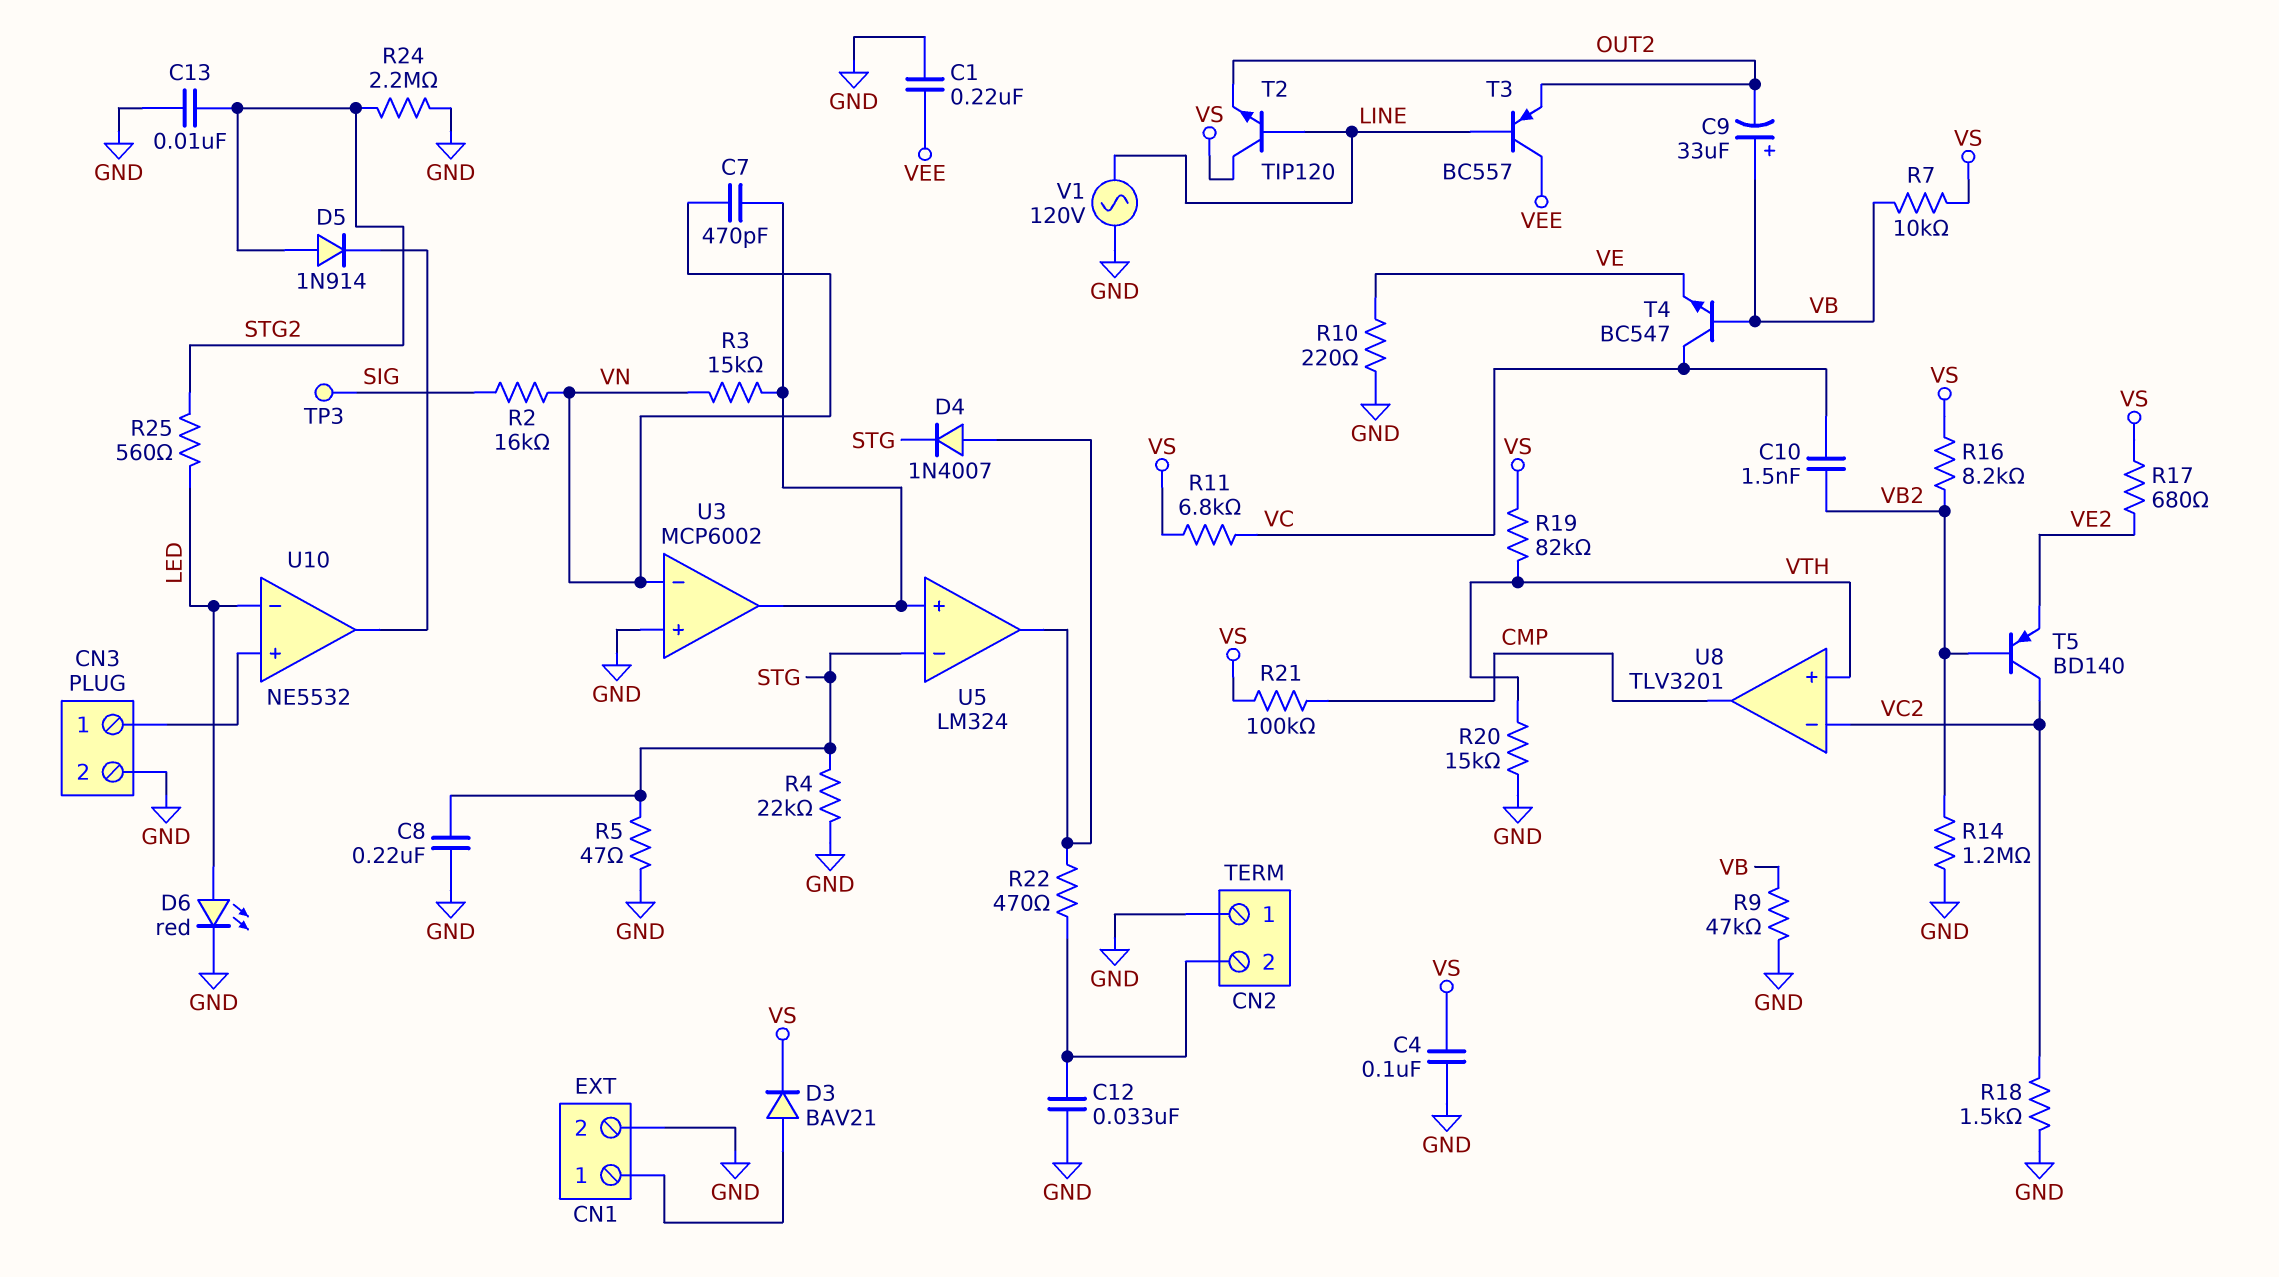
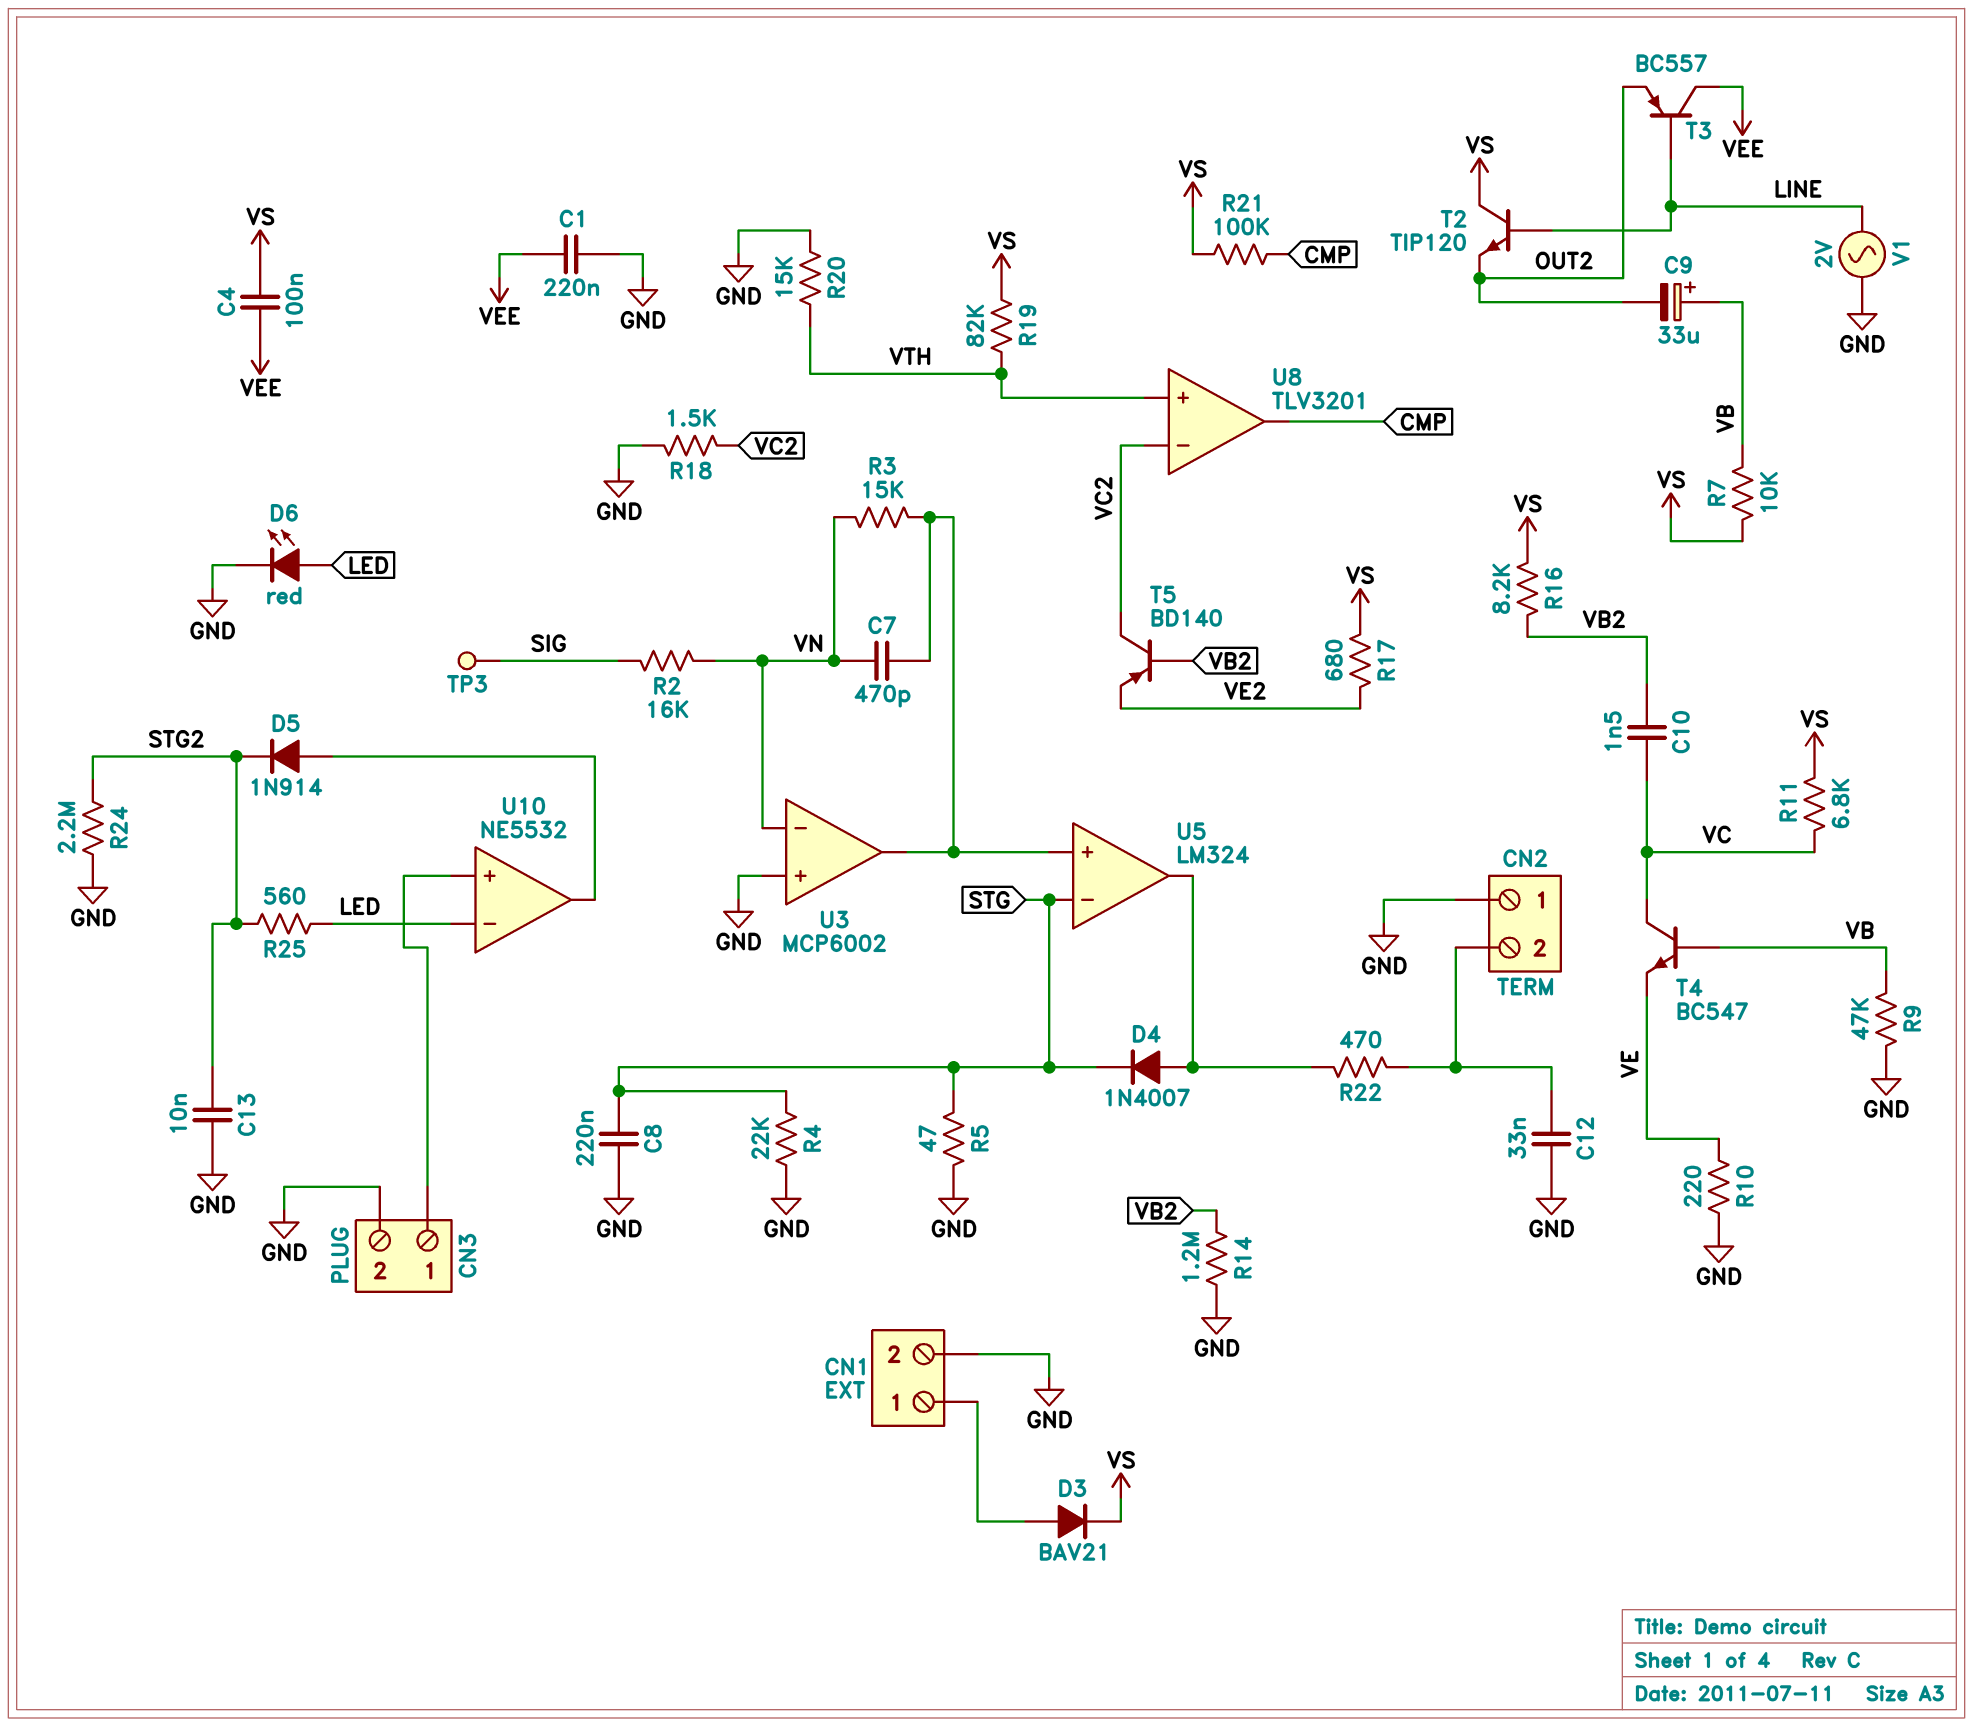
C4: 100nF (GND, VS) -> 100nF (VEE, VS)
D5: diode 1N914 (A STG2, K U10/out) -> diode 1N914 (A U10/out, K STG2)
V1: AC 120V (GND, LINE) -> AC 2V (GND, LINE)

